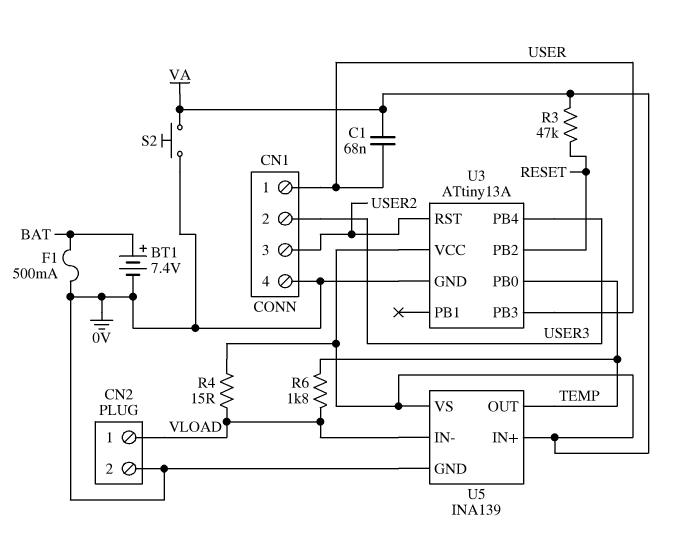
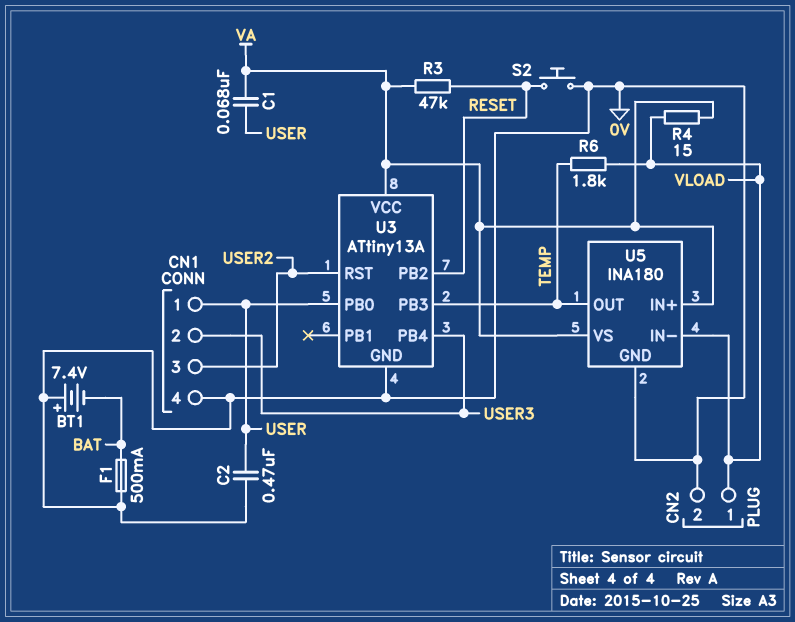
BT1: 7.4V (plus BAT, minus 0V) -> 7.4V (plus 0V, minus BAT)
C2: none -> 470nF (0V, USER)
S2: button (0V, VA) -> button (0V, RESET)
U3 pin PB0: TEMP -> USER
U3 pin PB3: USER -> TEMP
U5: INA139 -> INA180

